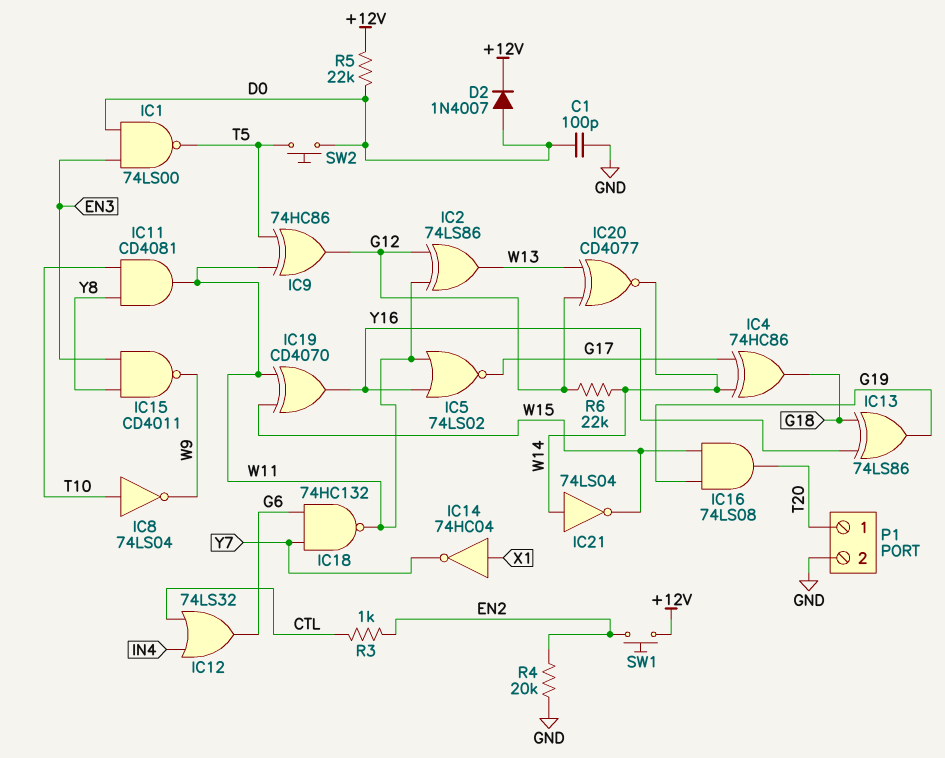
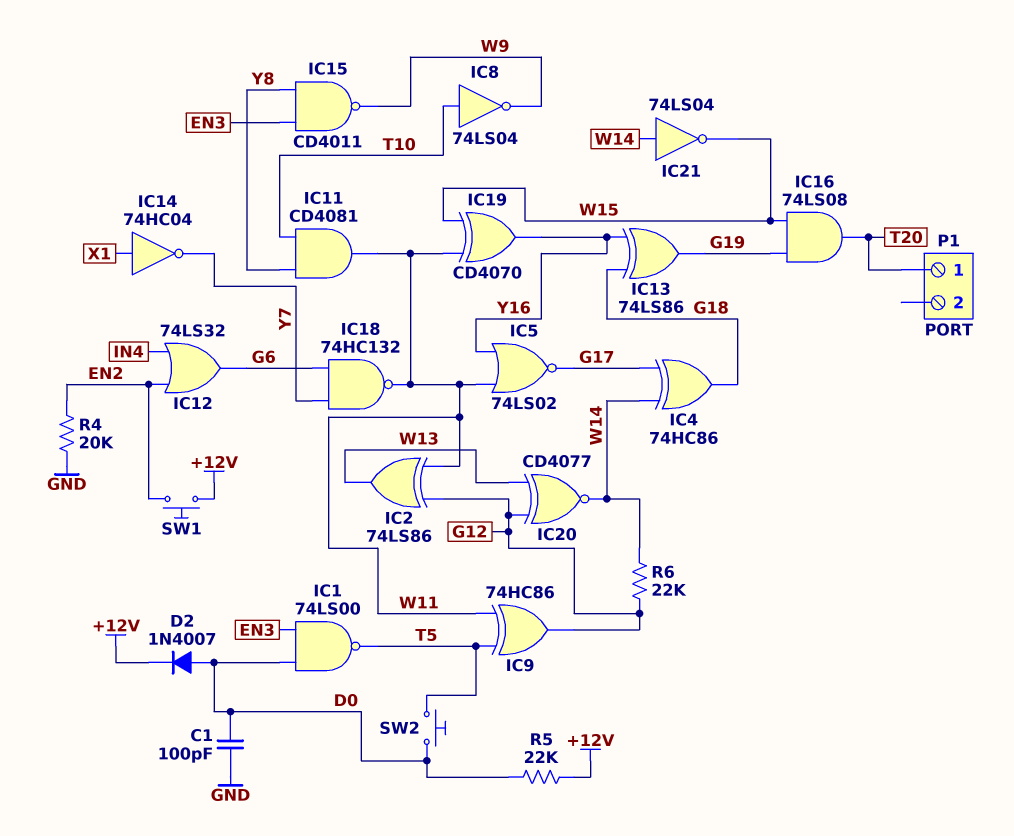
IC12: OR 74LS32 (in CTL, in IN4, out G6) -> OR 74LS32 (in EN2, in IN4, out G6)
P1 pin 2: GND -> none
R3: 1k (CTL, EN2) -> none

